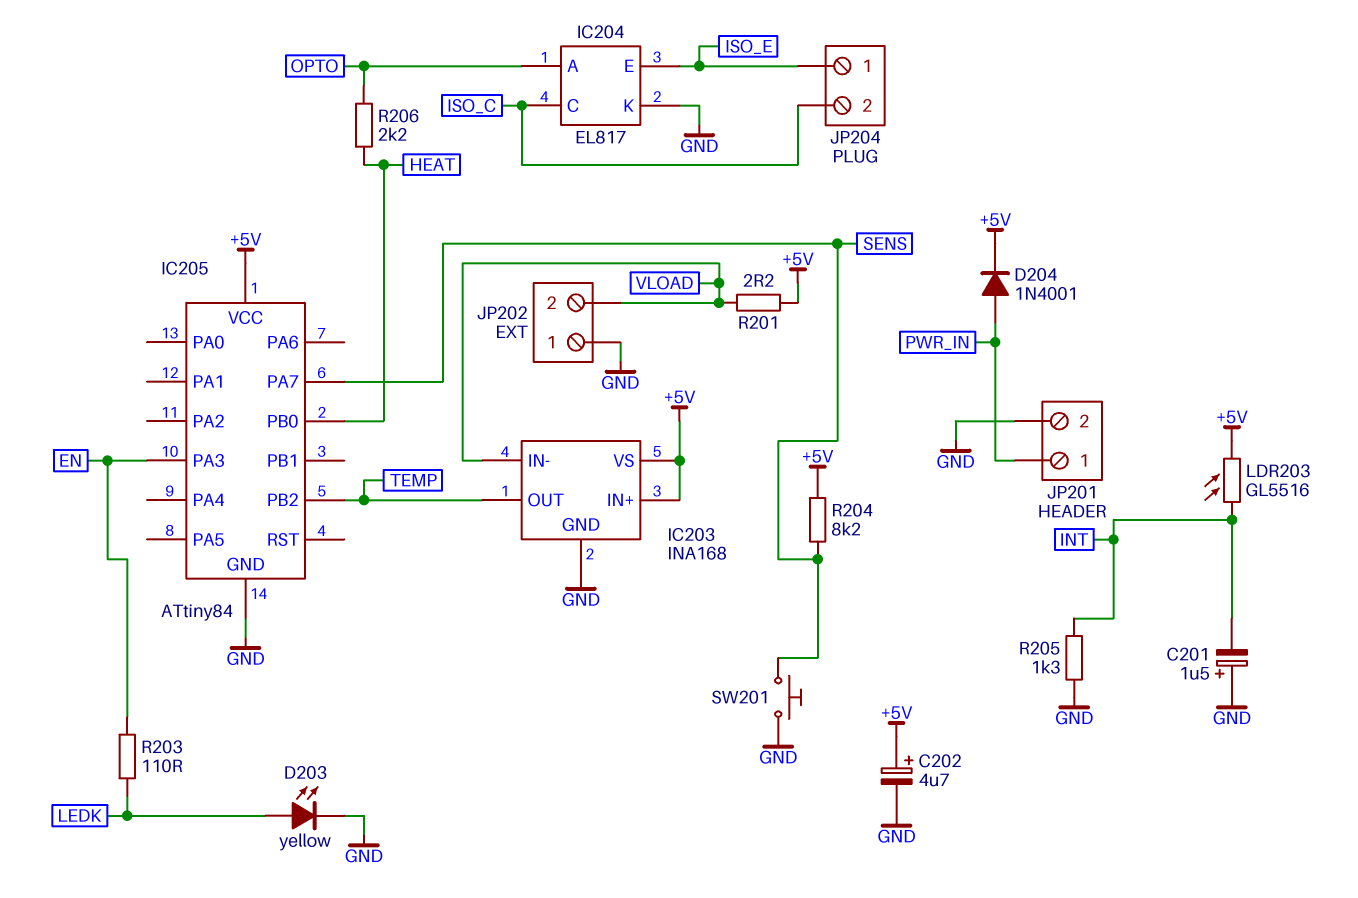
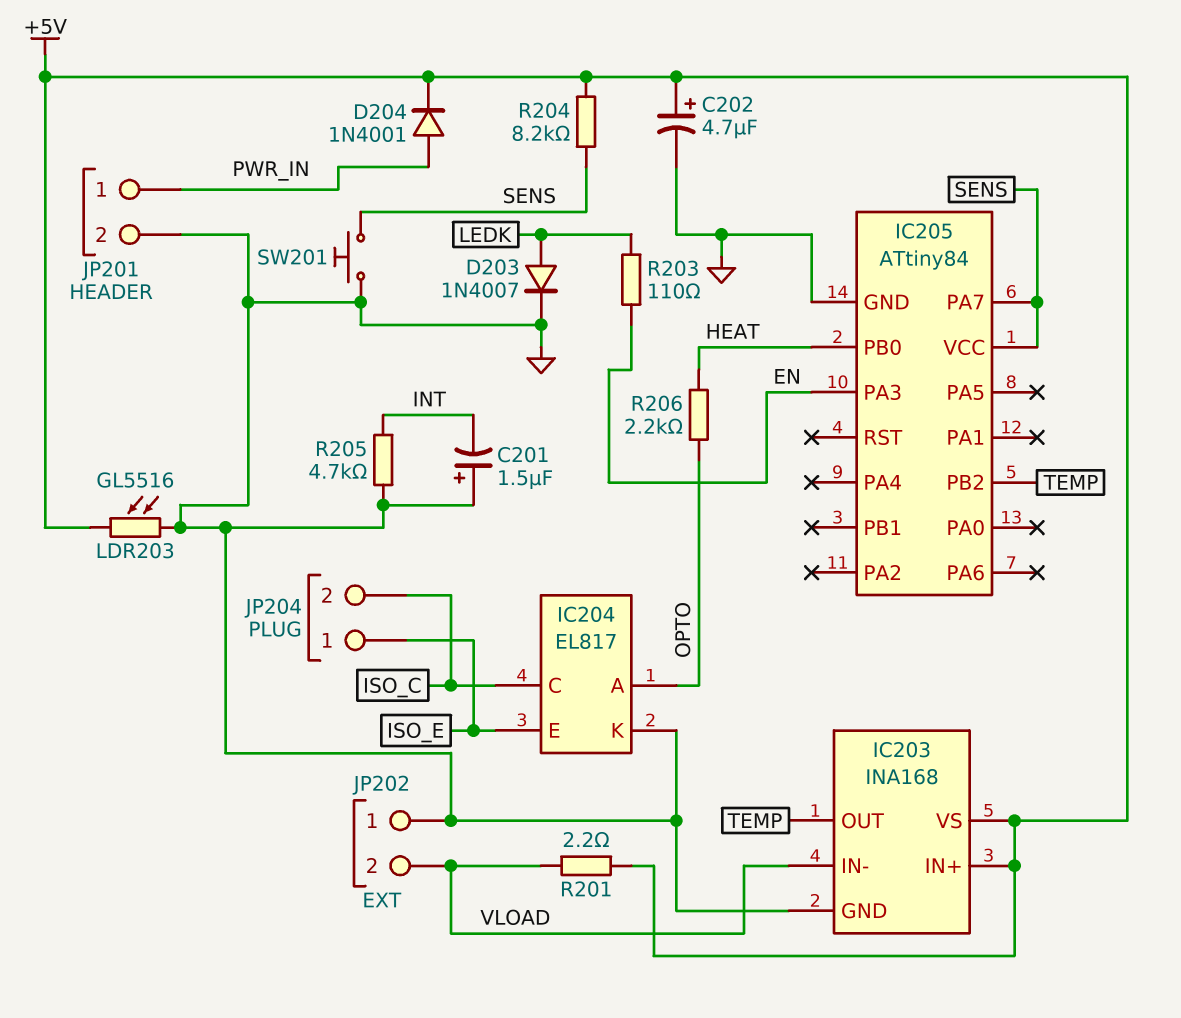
D203: LED yellow (A LEDK, K GND) -> diode 1N4007 (A LEDK, K GND)
IC205 pin VCC: +5V -> SENS
LDR203: GL5516 (+5V, INT) -> GL5516 (+5V, GND)
R205: 1.3k (GND, INT) -> 4.7k (GND, INT)

